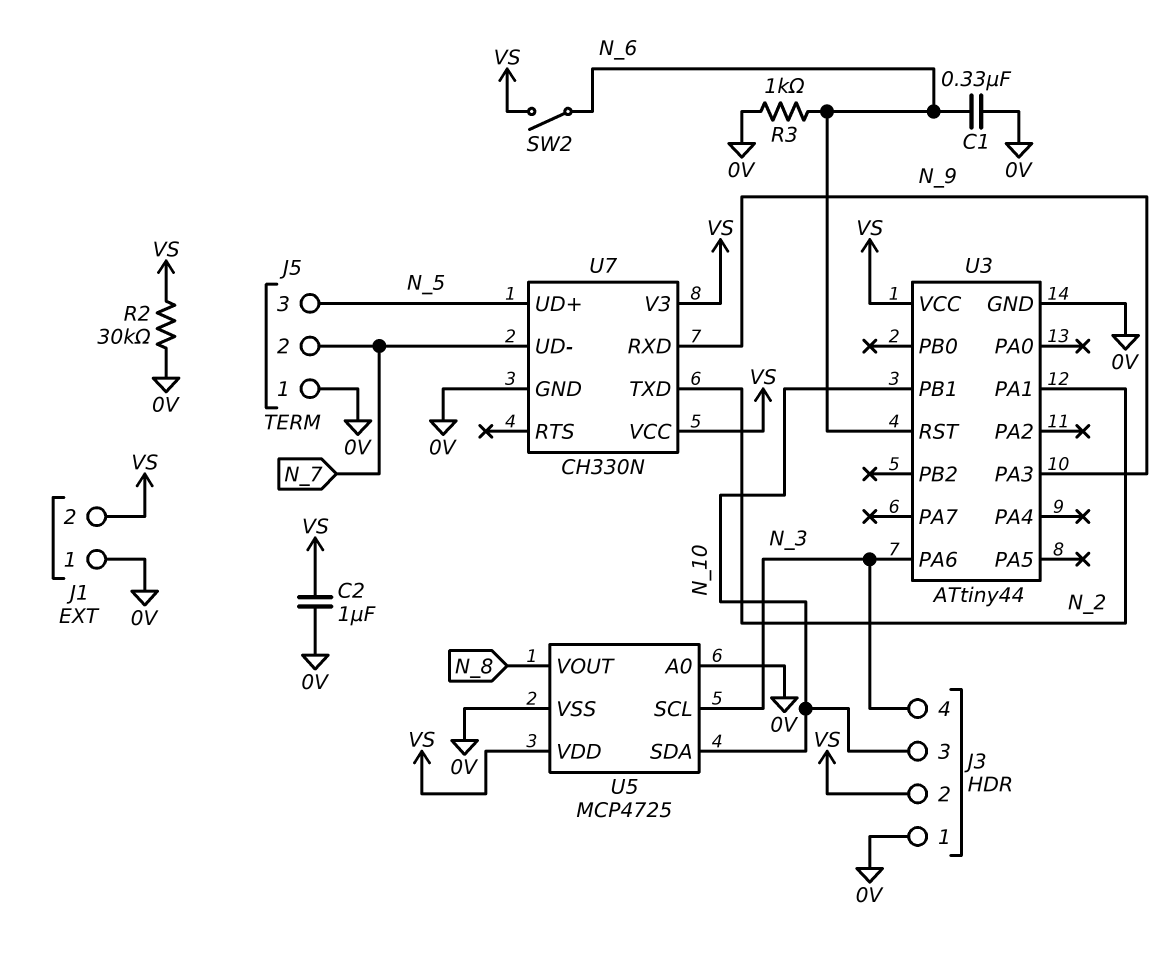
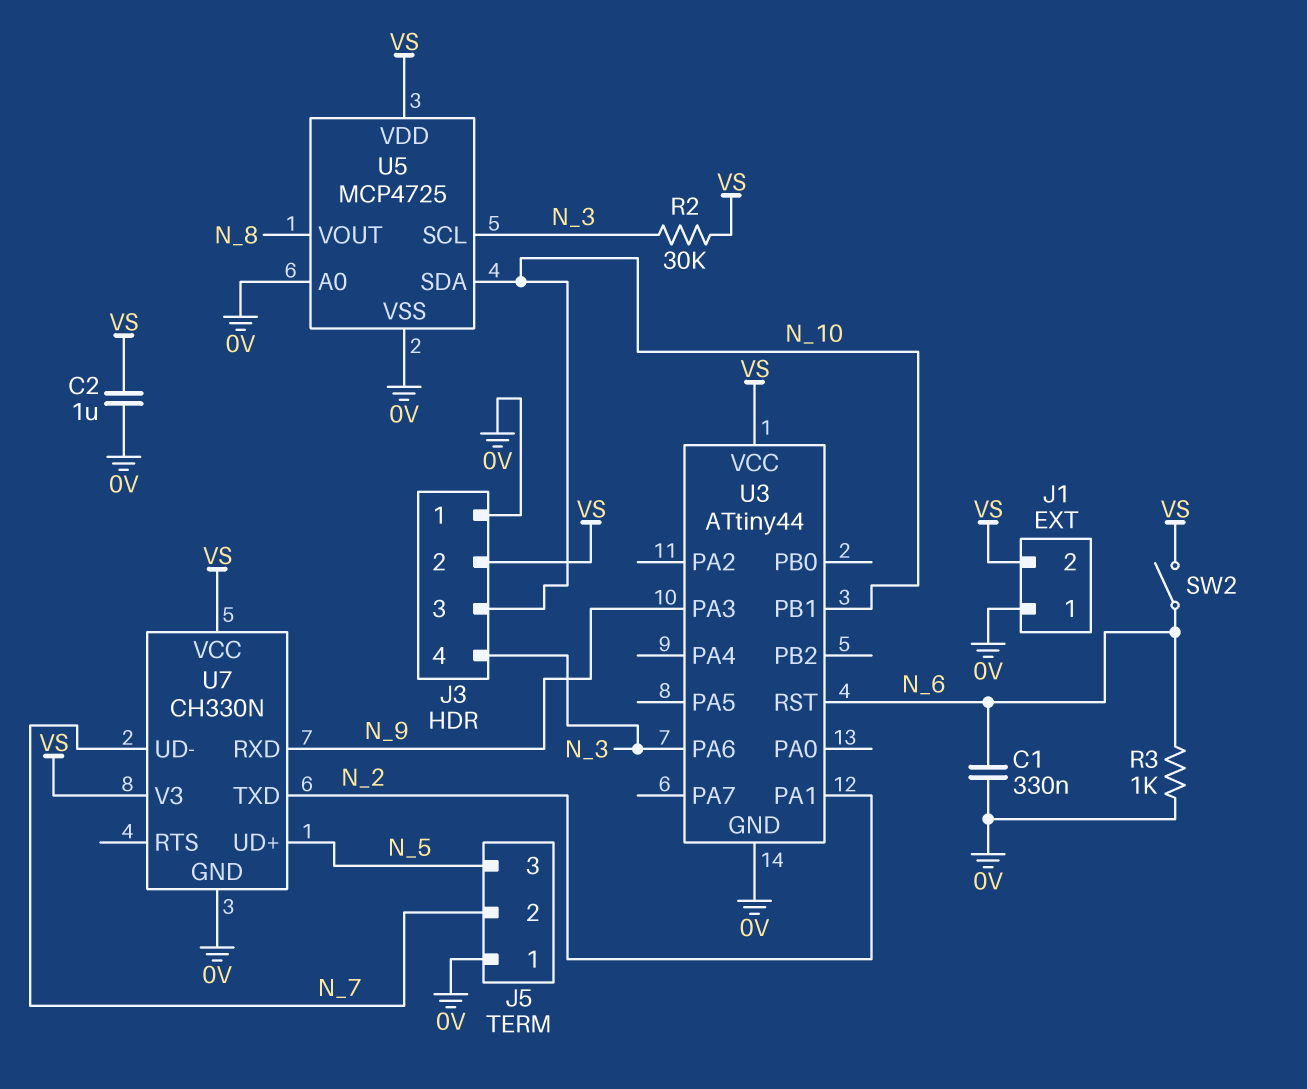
R2: 30k (0V, VS) -> 30k (N_3, VS)

